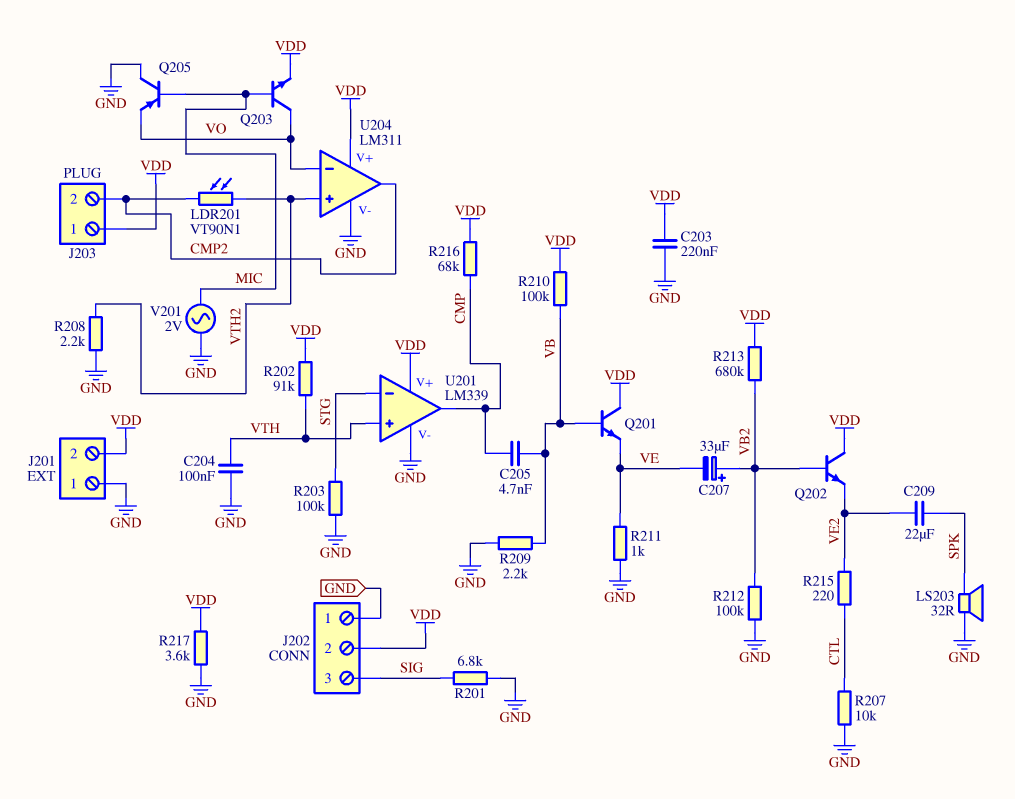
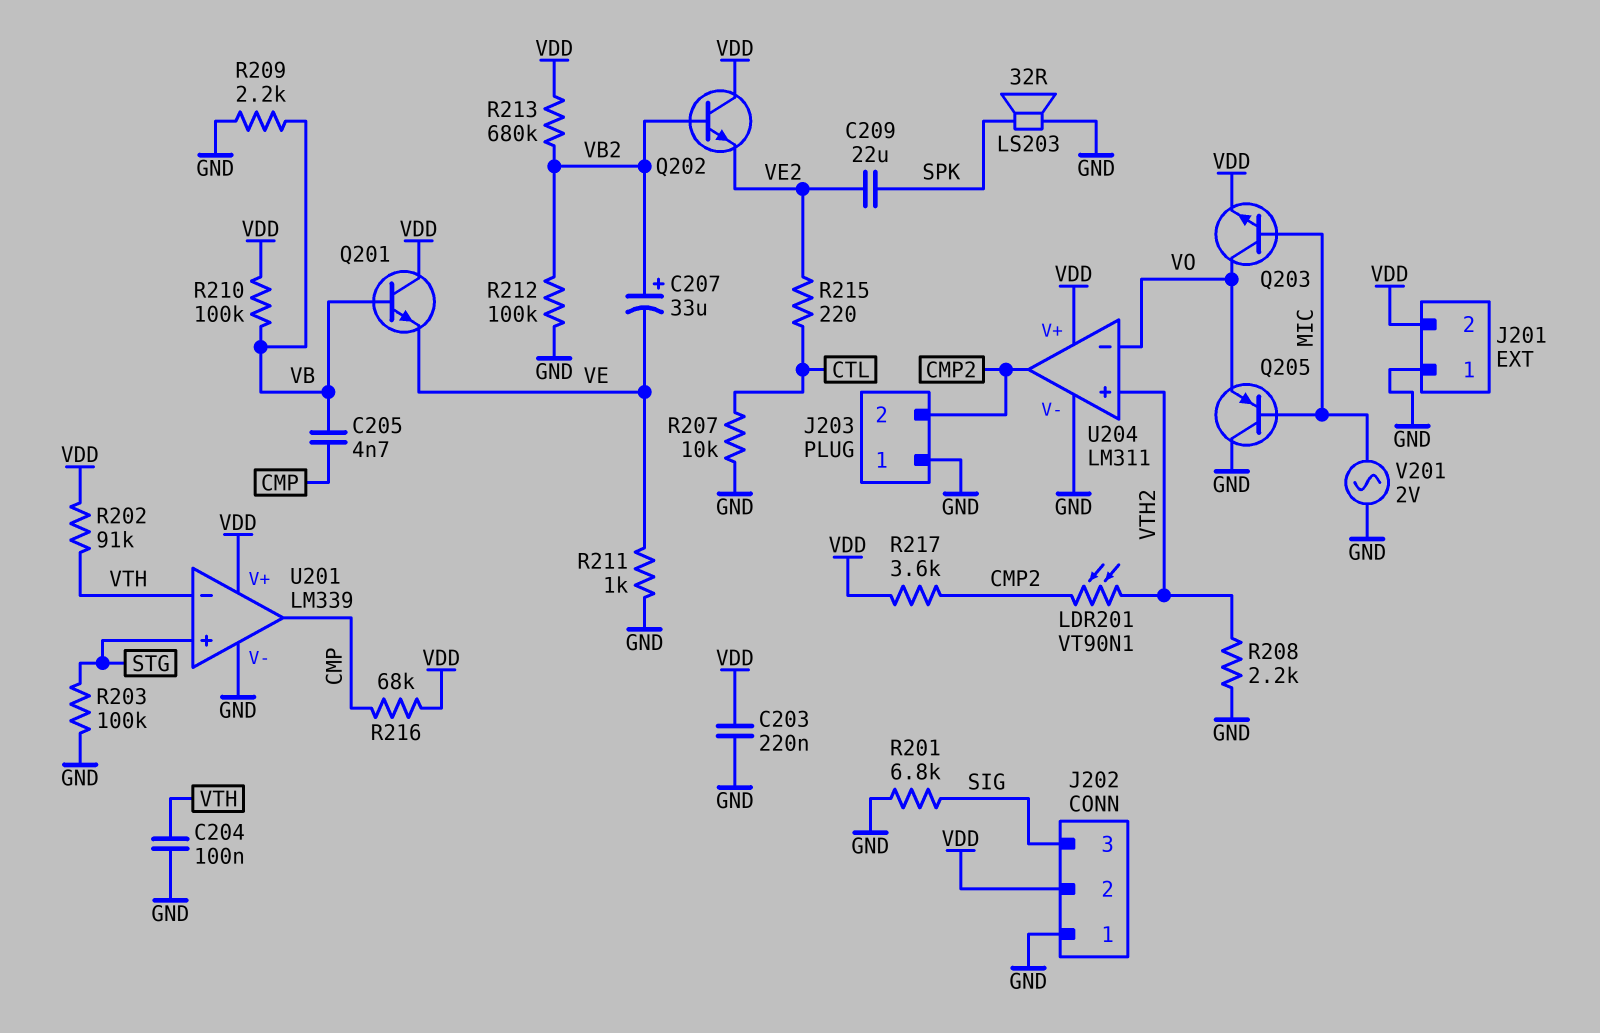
J203 pin 1: VDD -> GND
R217: 3.6k (GND, VDD) -> 3.6k (CMP2, VDD)
U201 pin in+: VTH -> STG
U201 pin in-: STG -> VTH

